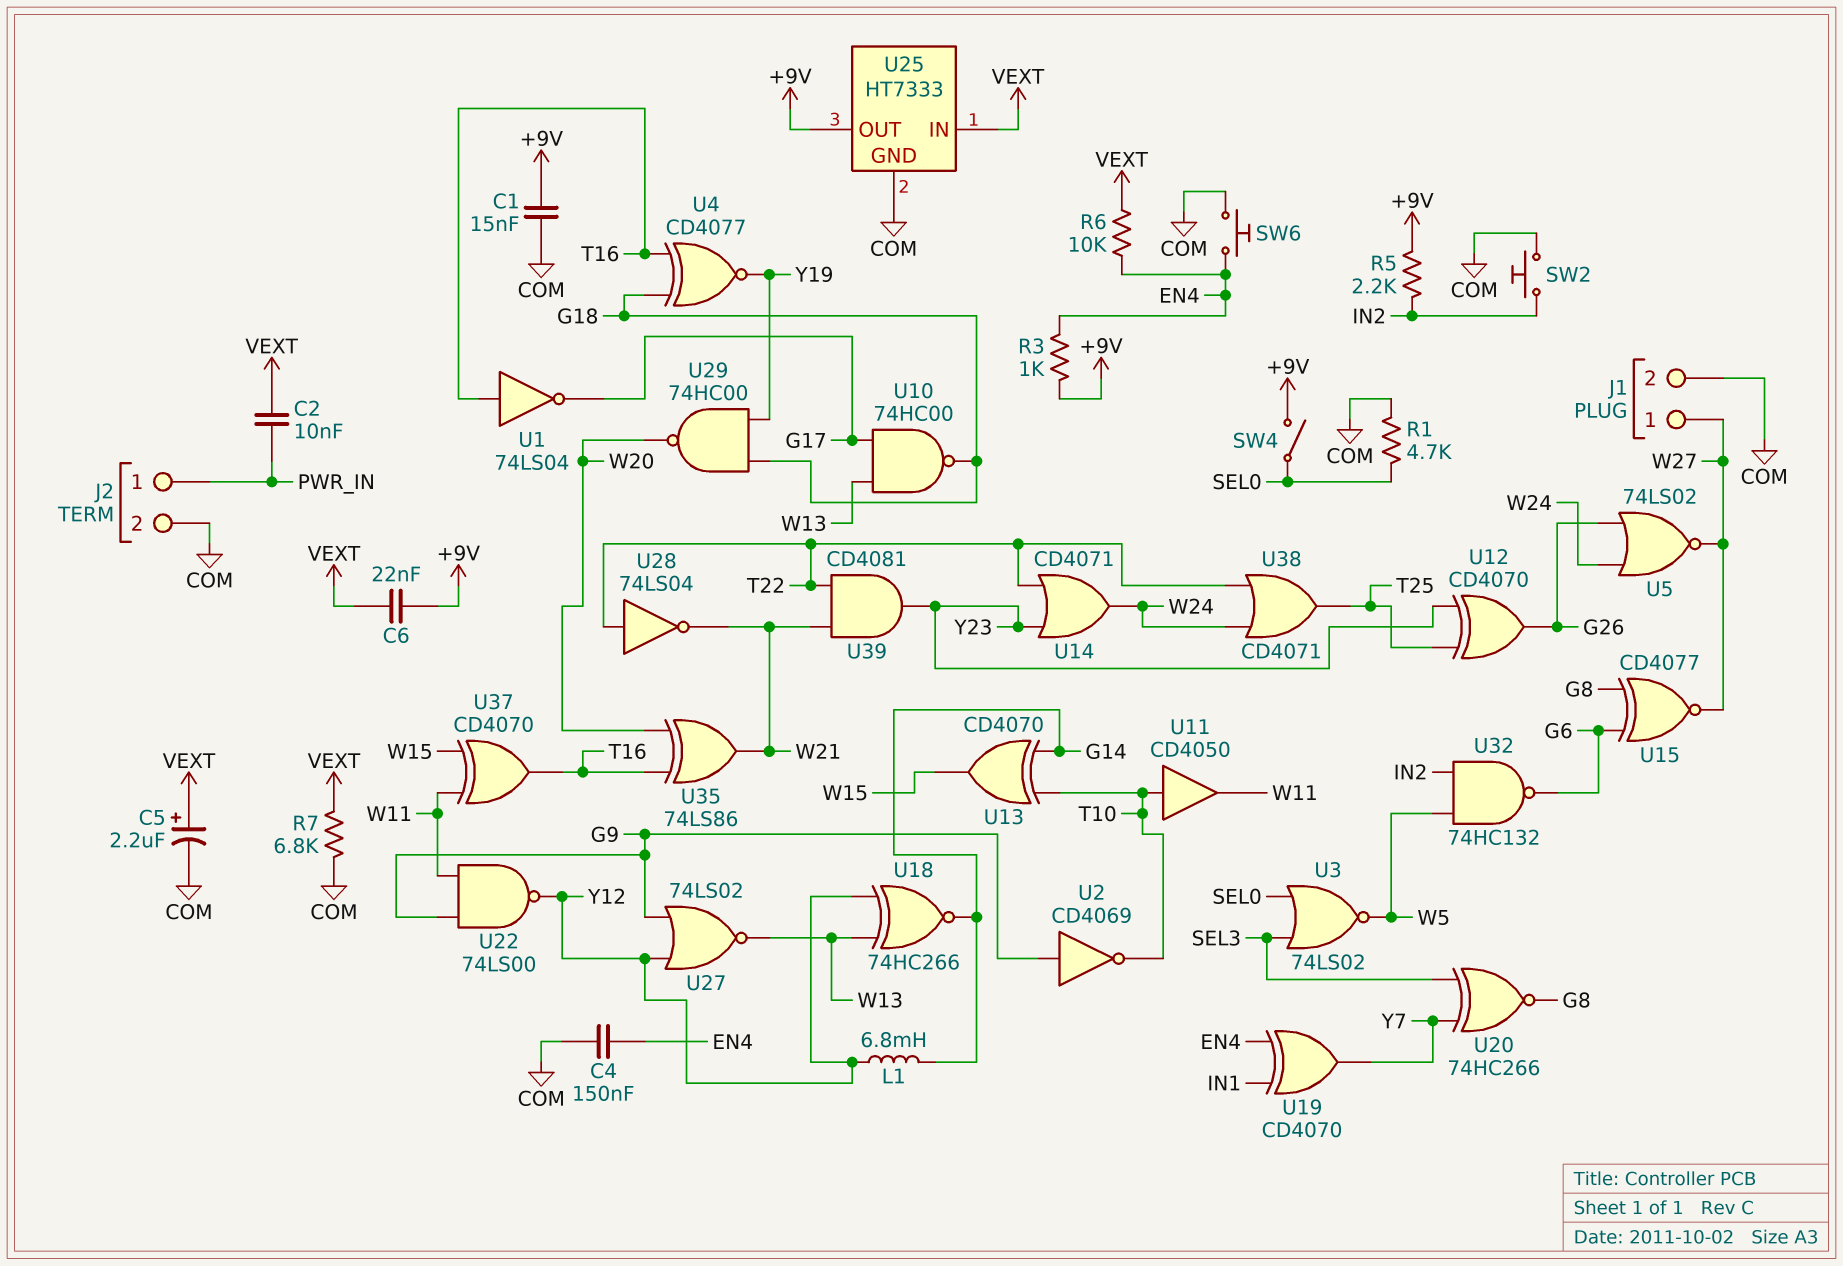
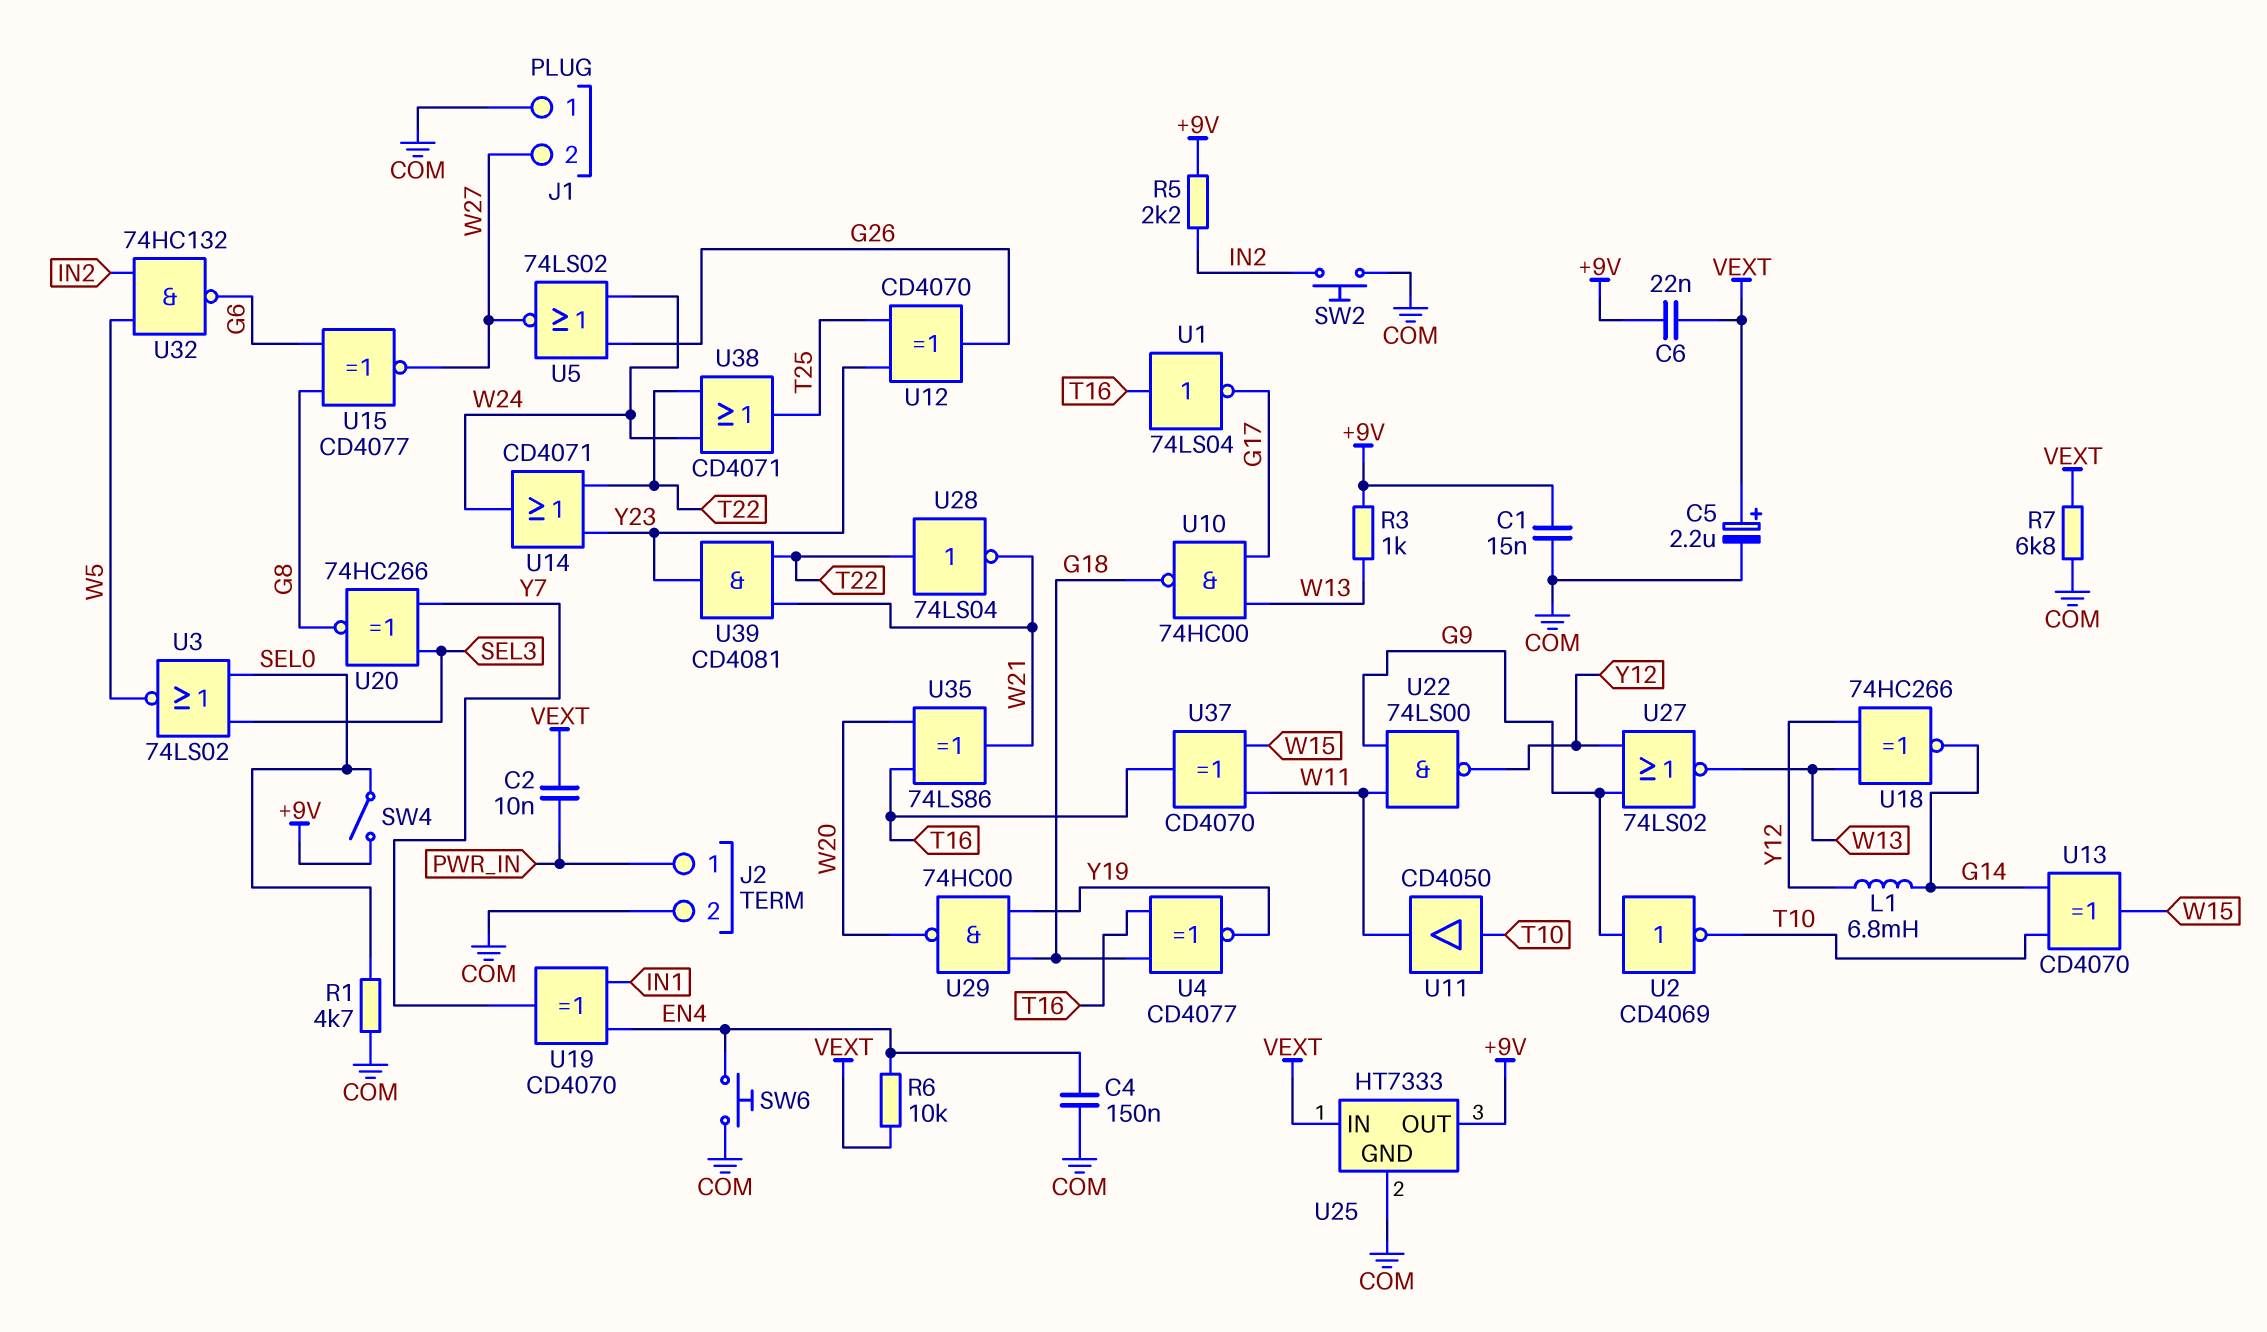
J1 pin 1: W27 -> COM
J1 pin 2: COM -> W27
R3: 1k (+9V, EN4) -> 1k (+9V, W13)

